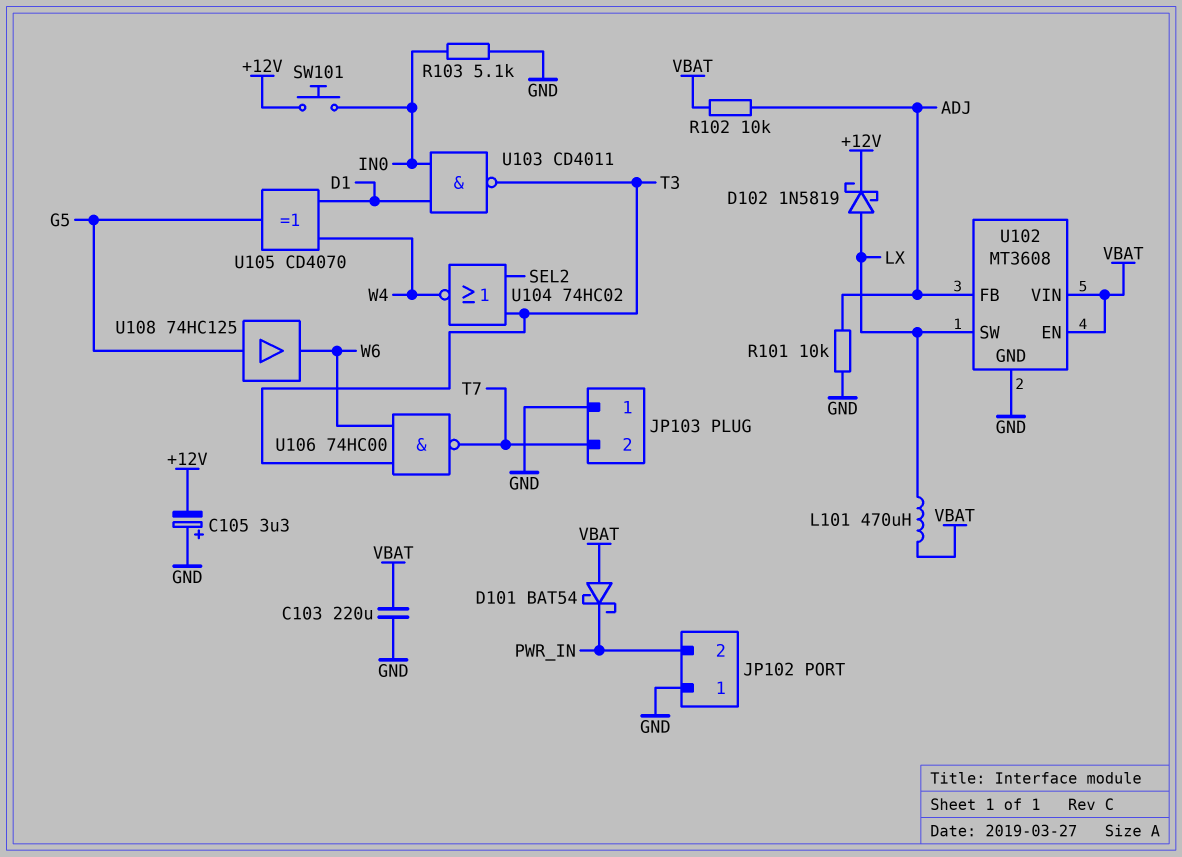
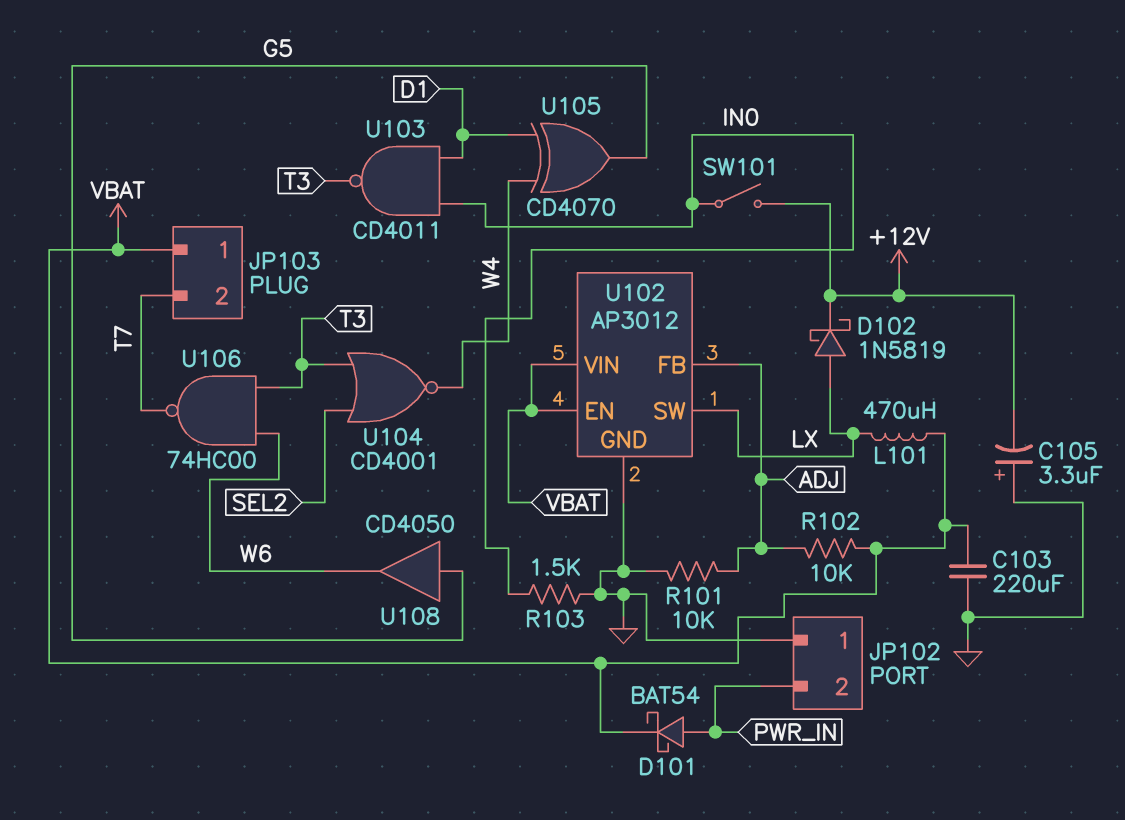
D101: schottky BAT54 (A VBAT, K PWR_IN) -> schottky BAT54 (A PWR_IN, K VBAT)
JP103 pin 1: GND -> VBAT
R103: 5.1k (GND, IN0) -> 1.5k (GND, IN0)
SW101: button (+12V, IN0) -> switch (+12V, IN0)
U102: MT3608 -> AP3012
U104: NOR 74HC02 (in SEL2, in T3, out W4) -> NOR CD4001 (in SEL2, in T3, out W4)
U108: buffer 74HC125 (in G5, out W6) -> buffer CD4050 (in G5, out W6)

